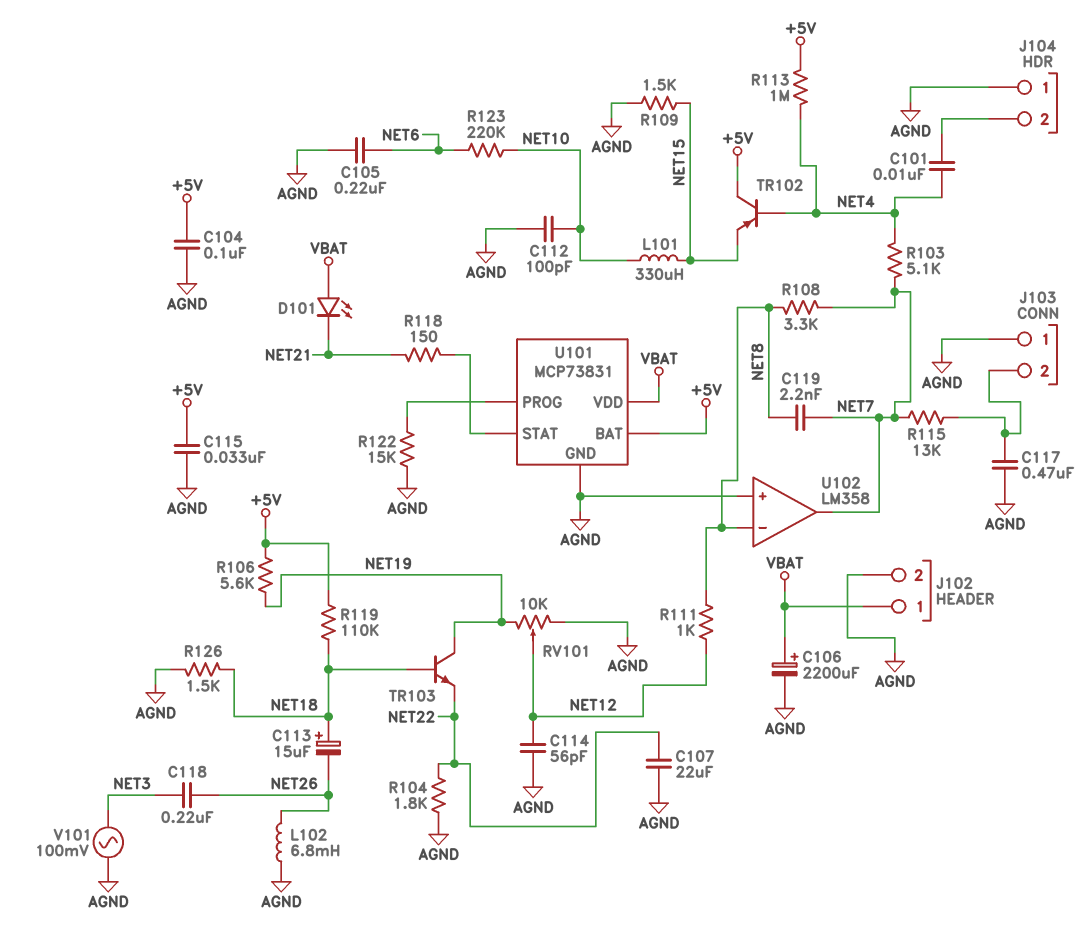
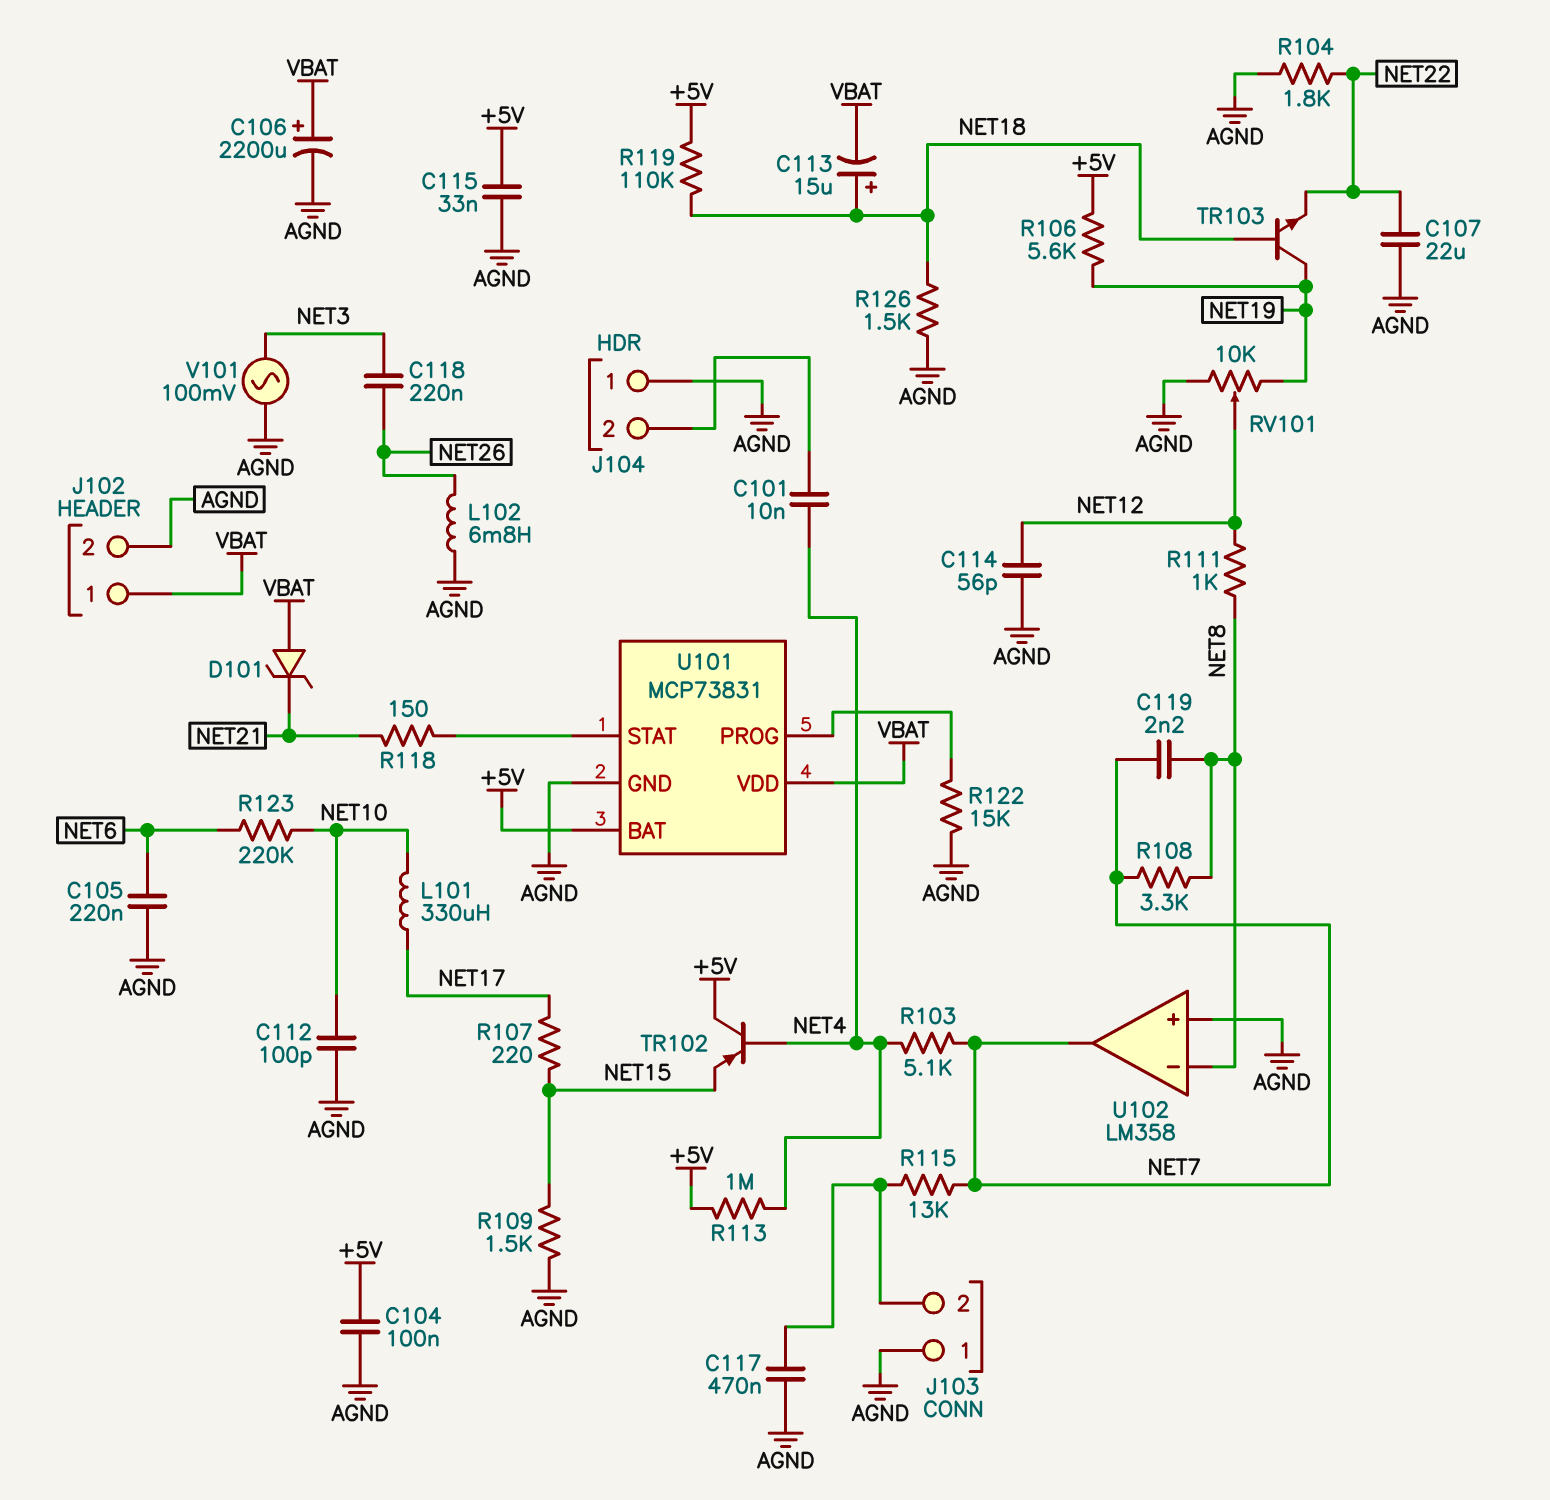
C113: 15uF (plus NET18, minus NET26) -> 15uF (plus NET18, minus VBAT)
D101: LED (A VBAT, K NET21) -> zener (A VBAT, K NET21)
L101: 330uH (NET10, NET15) -> 330uH (NET10, NET17)
R107: none -> 220 (NET15, NET17)

